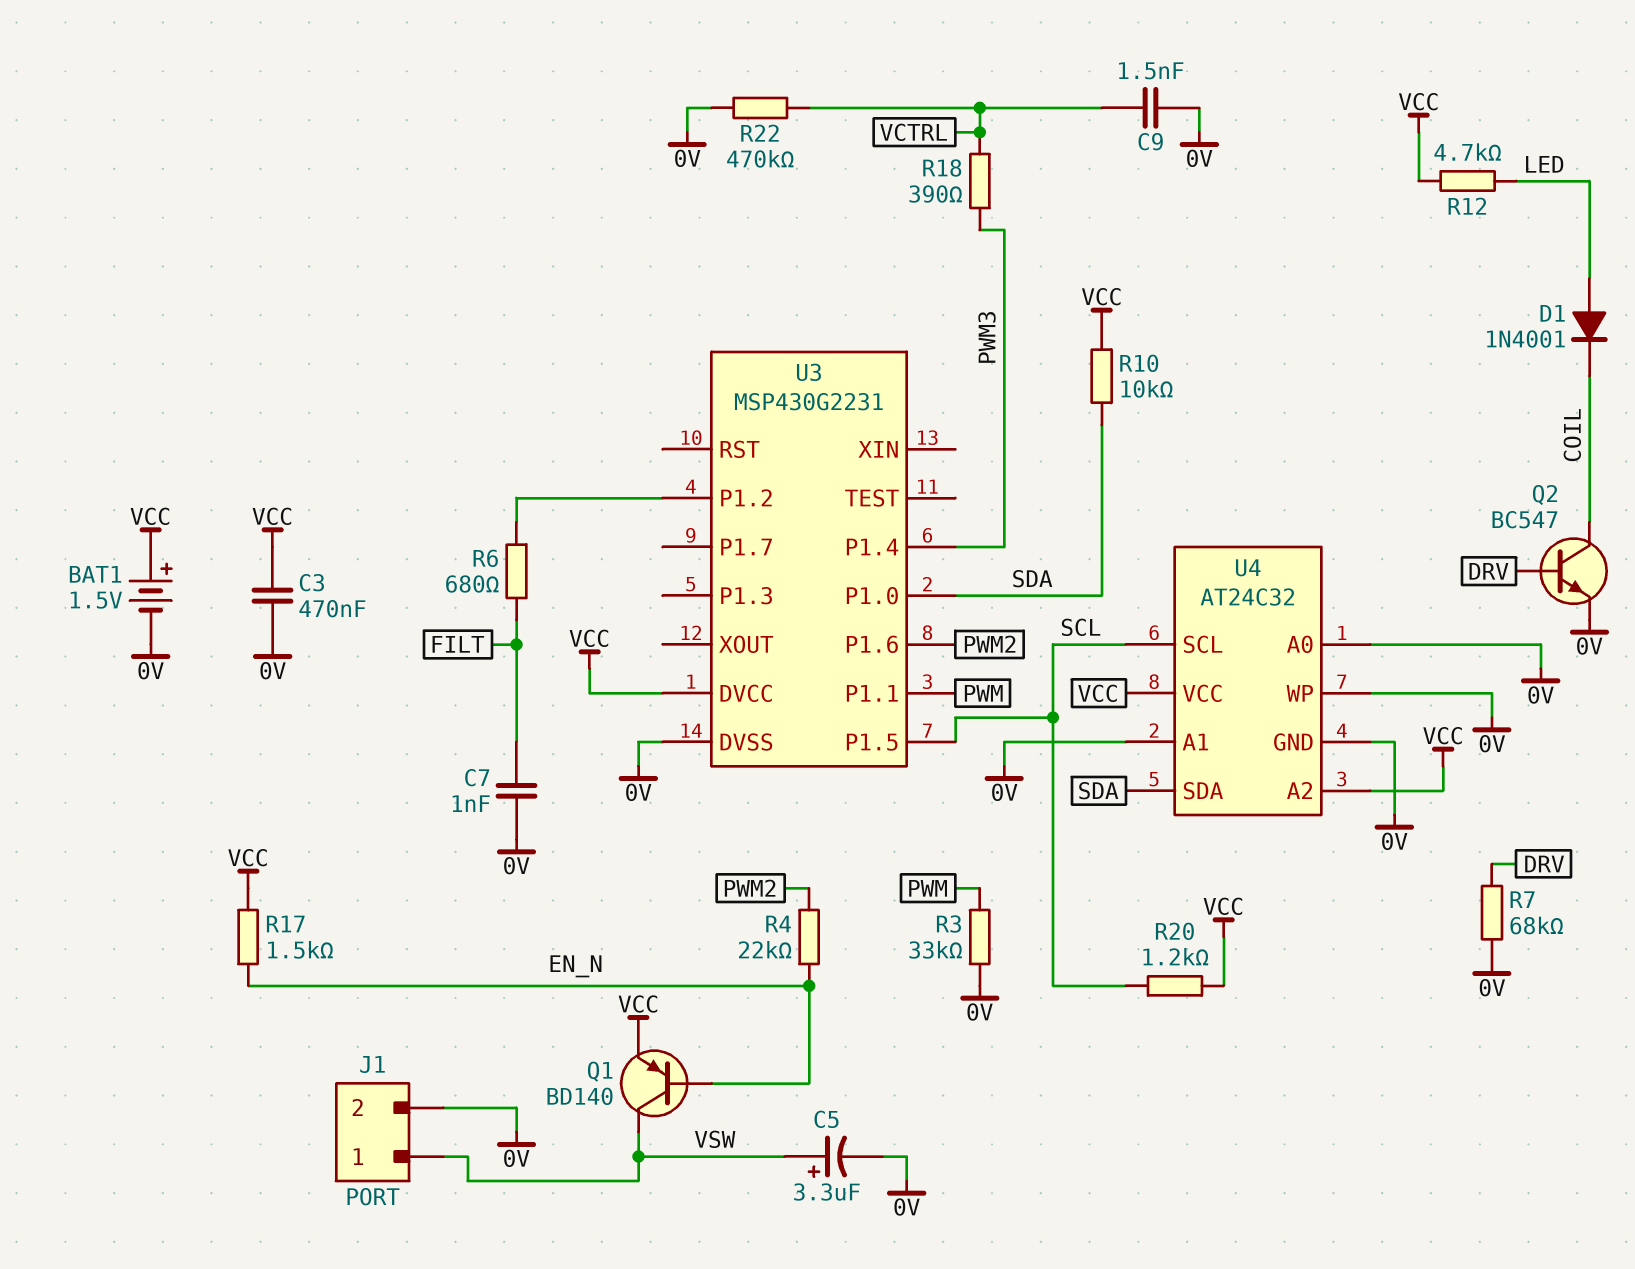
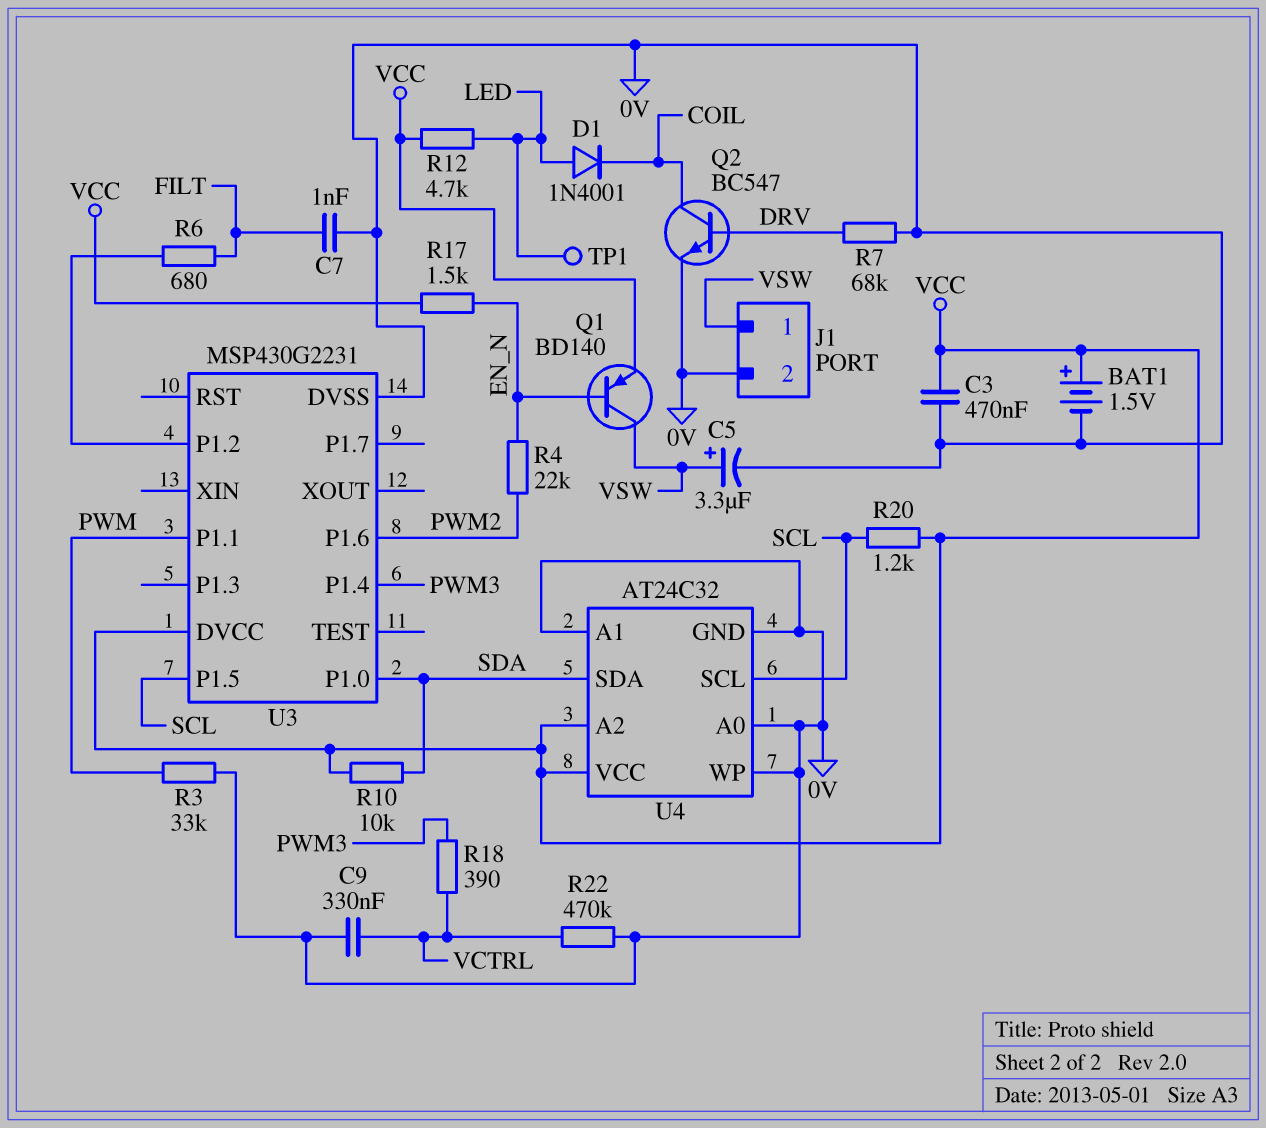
C9: 1.5nF (0V, VCTRL) -> 330nF (0V, VCTRL)
TP1: none -> test point (LED)

